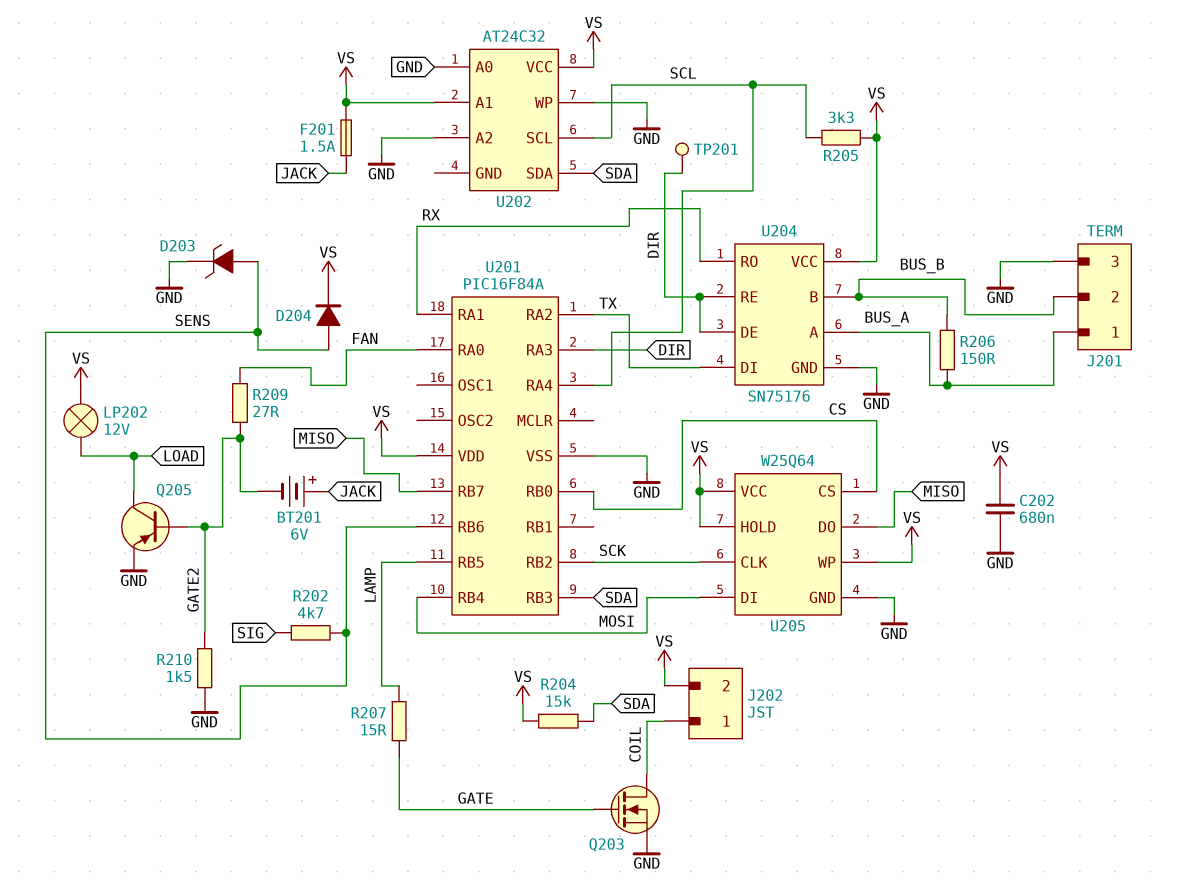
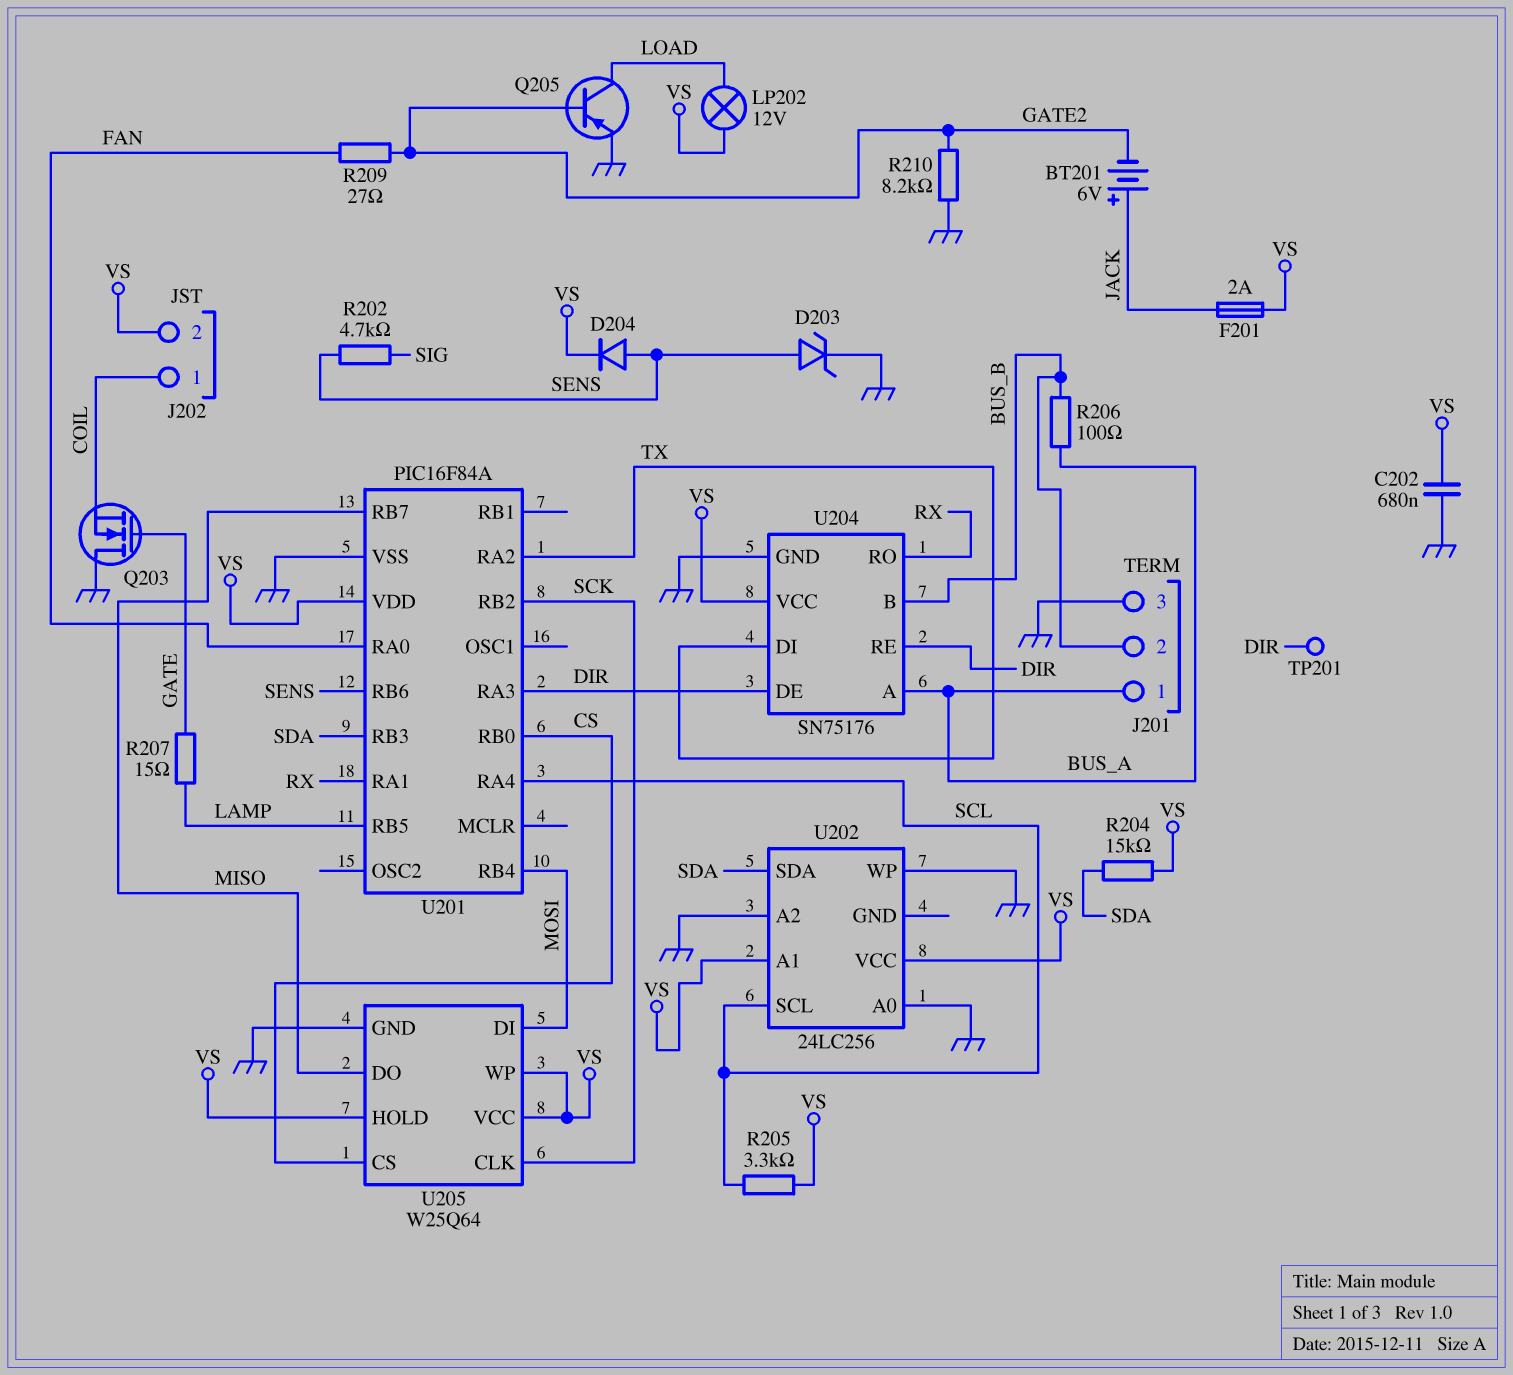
F201: 1.5A (JACK, VS) -> 2A (JACK, VS)
Q203: NMOS (G GATE, D COIL, S GND) -> NMOS (G GATE, D GND, S COIL)
R206: 150 (BUS_A, BUS_B) -> 100 (BUS_A, BUS_B)
R210: 1.5k (GATE2, GND) -> 8.2k (GATE2, GND)
U202: AT24C32 -> 24LC256

